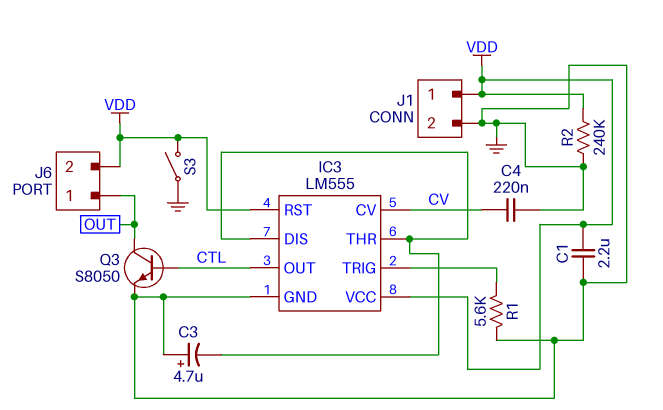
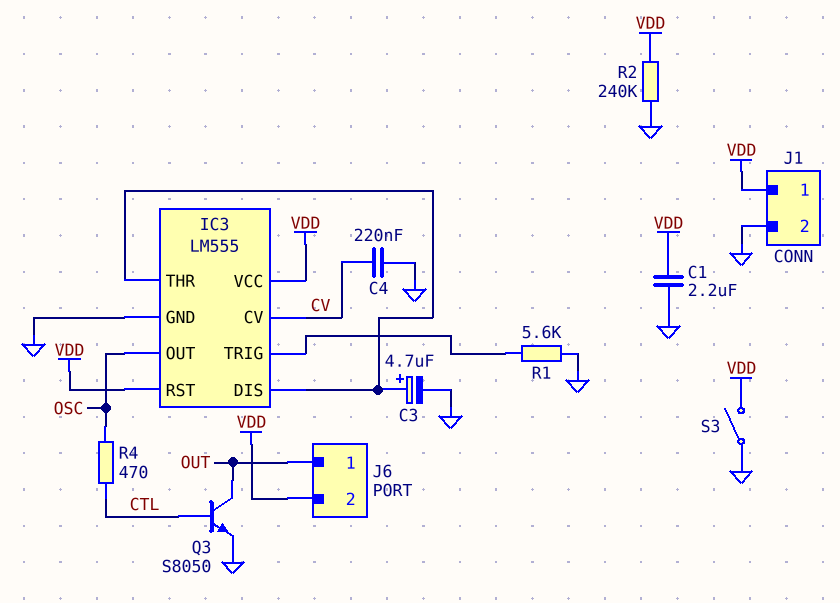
C3: 4.7uF (plus GND, minus IC3/DIS) -> 4.7uF (plus IC3/DIS, minus GND)
IC3 pin OUT: CTL -> OSC
R4: none -> 470 (CTL, OSC)

